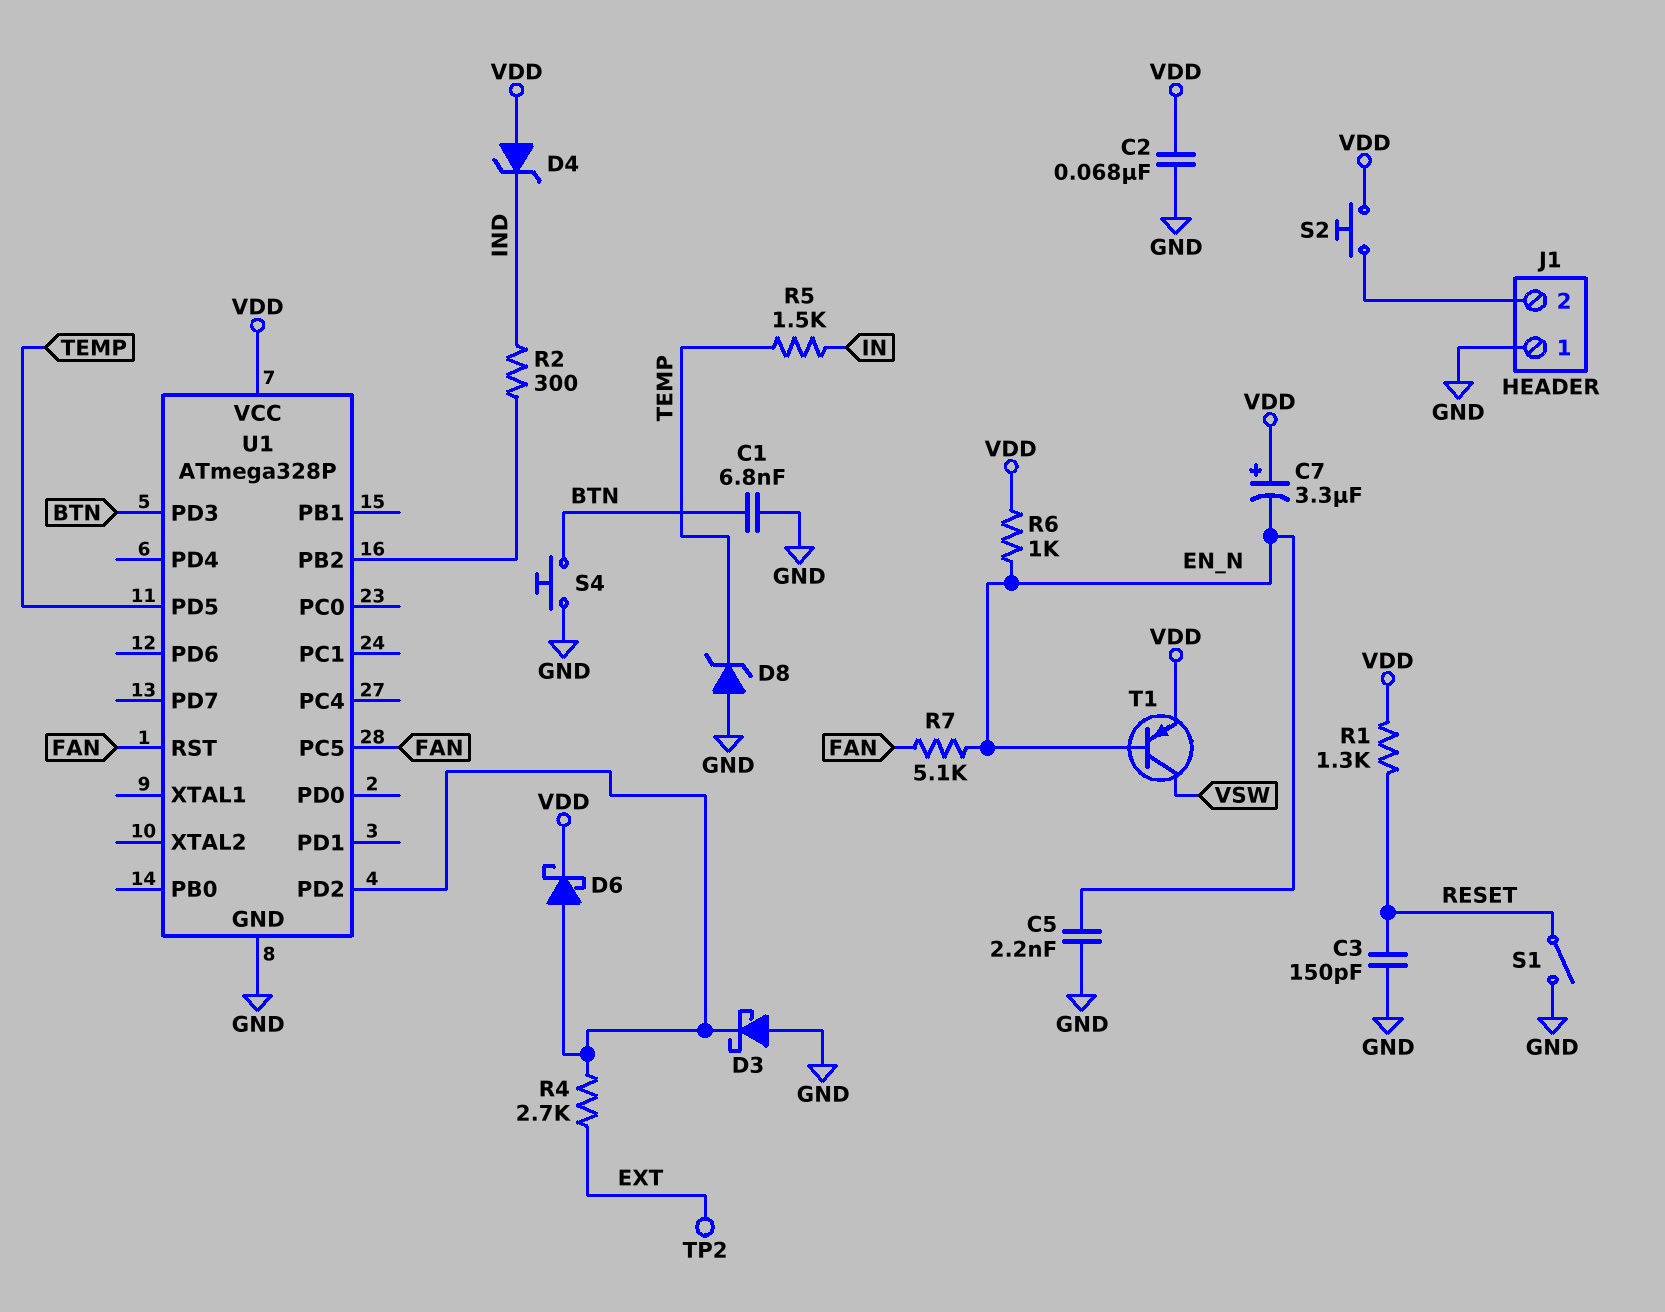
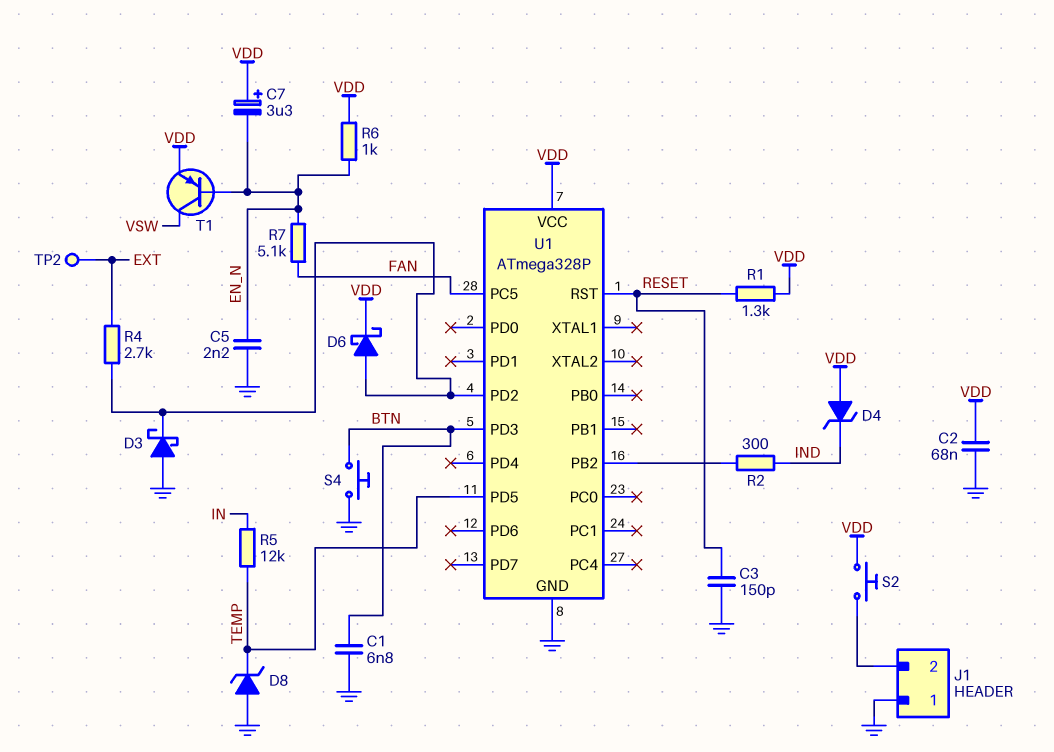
R5: 1.5k (IN, TEMP) -> 12k (IN, TEMP)
S1: switch (GND, RESET) -> none
U1 pin RST: FAN -> RESET

